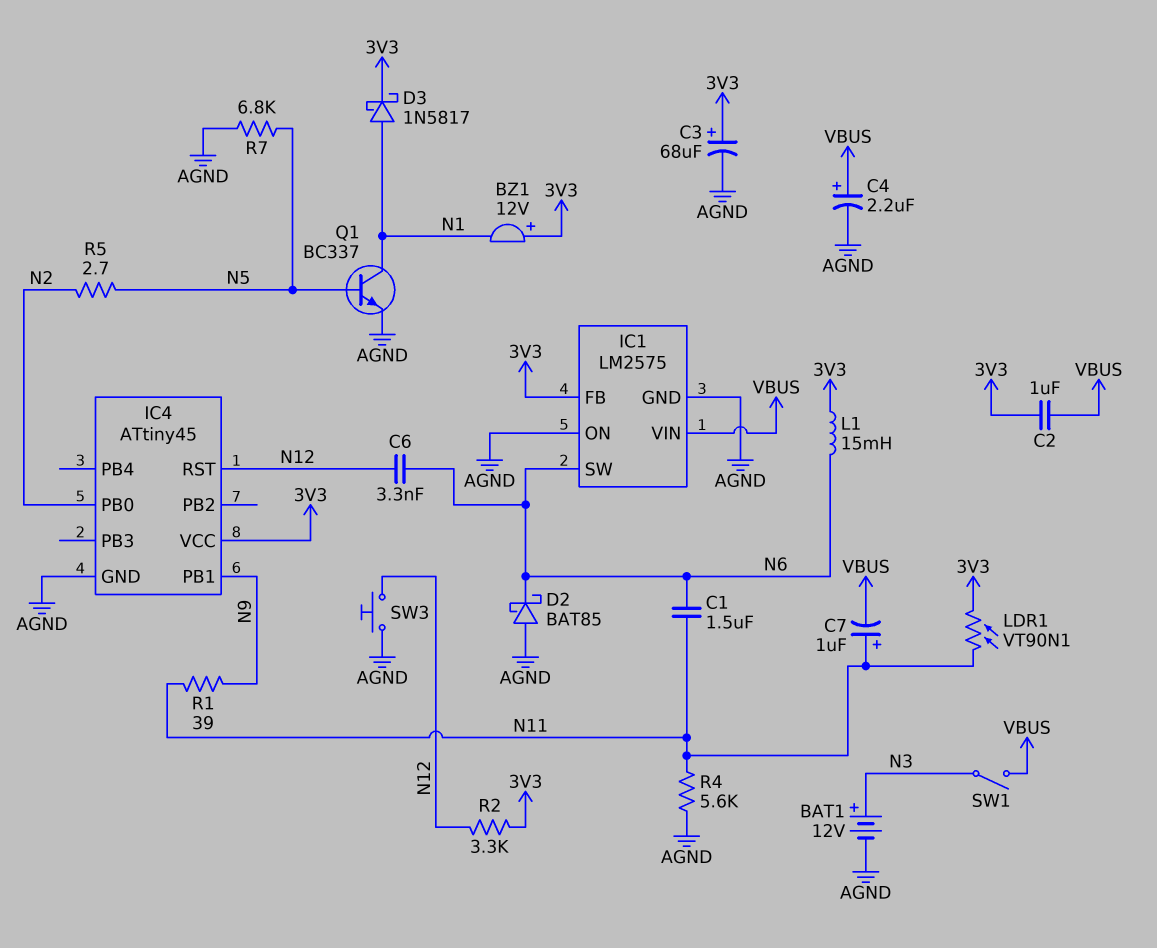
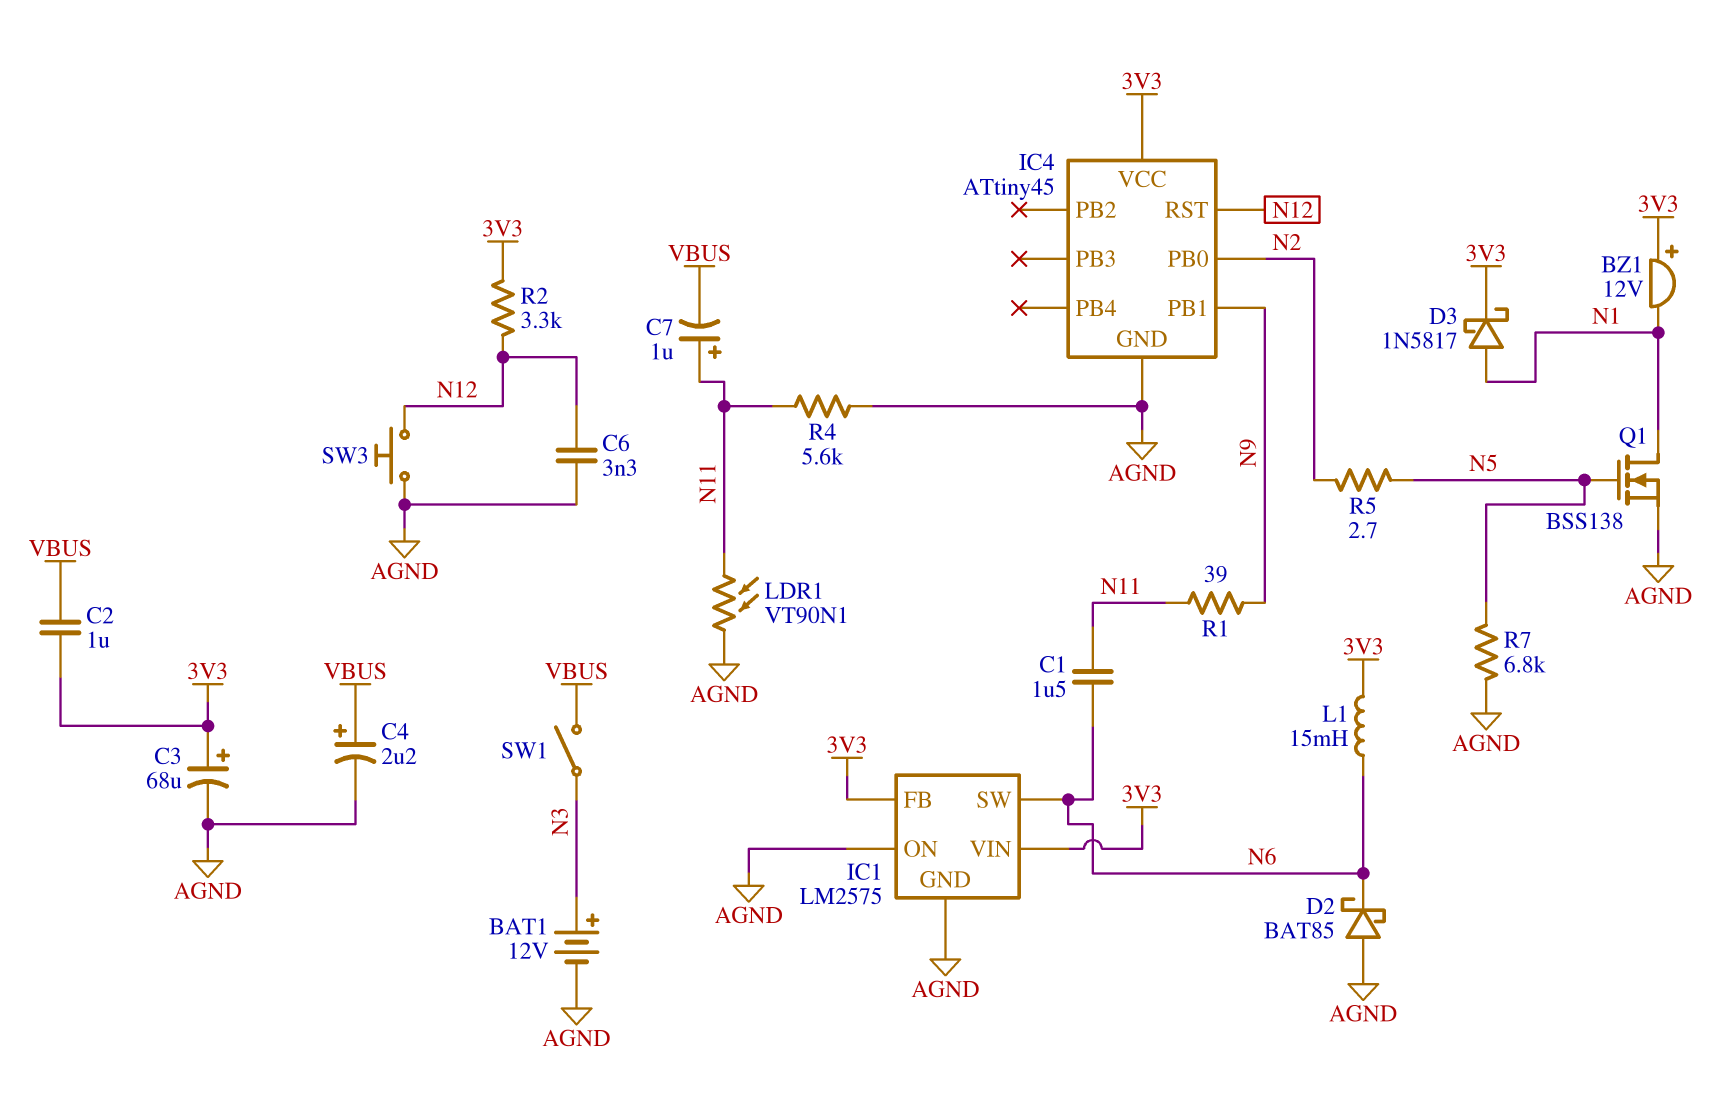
C6: 3.3nF (N6, N12) -> 3.3nF (AGND, N12)
IC1 pin VIN: VBUS -> 3V3
LDR1: VT90N1 (3V3, N11) -> VT90N1 (AGND, N11)
Q1: NPN BC337 (B N5, C N1, E AGND) -> NMOS BSS138 (G N5, D N1, S AGND)

